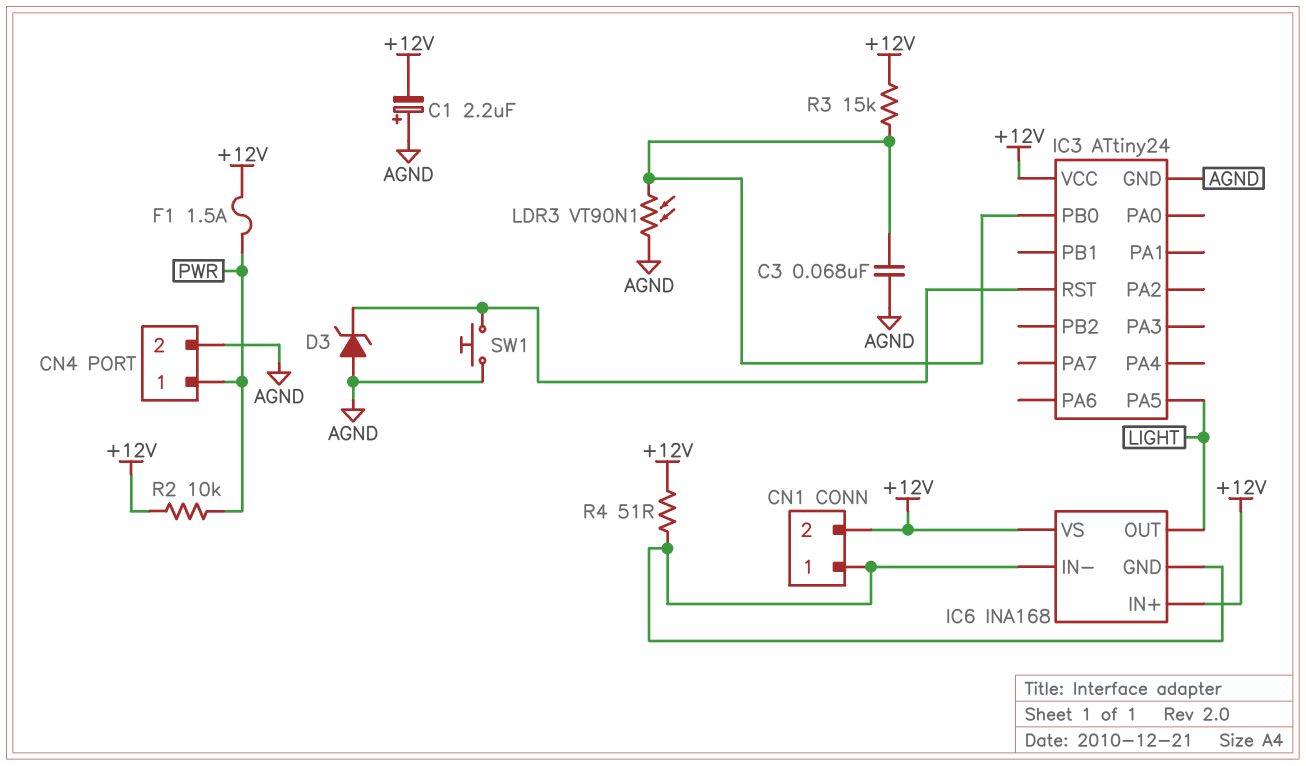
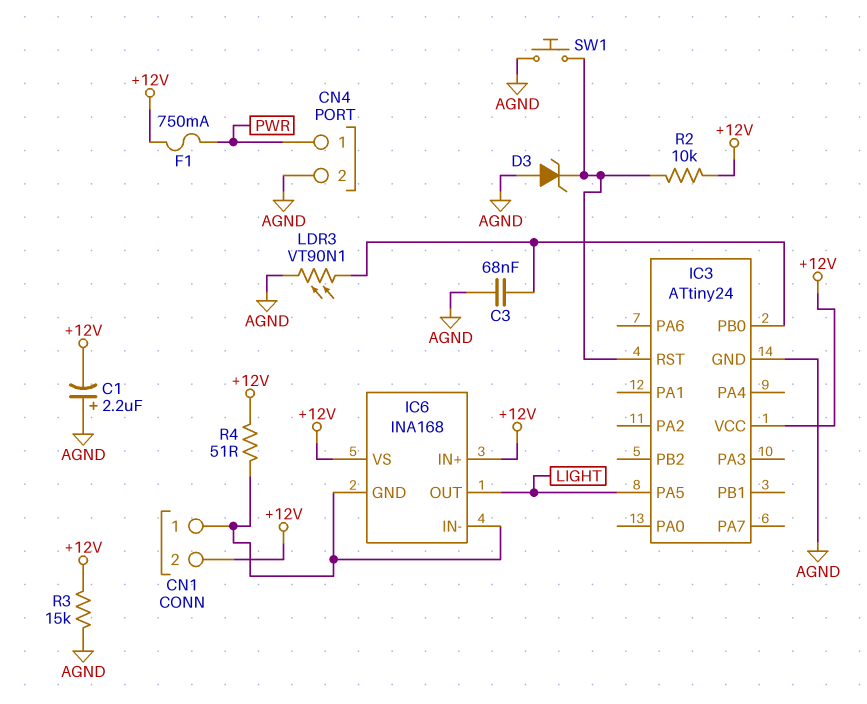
F1: 1.5A (+12V, PWR) -> 750mA (+12V, PWR)
R2: 10k (+12V, PWR) -> 10k (+12V, IC3/RST)
R3: 15k (+12V, IC3/PB0) -> 15k (+12V, AGND)

